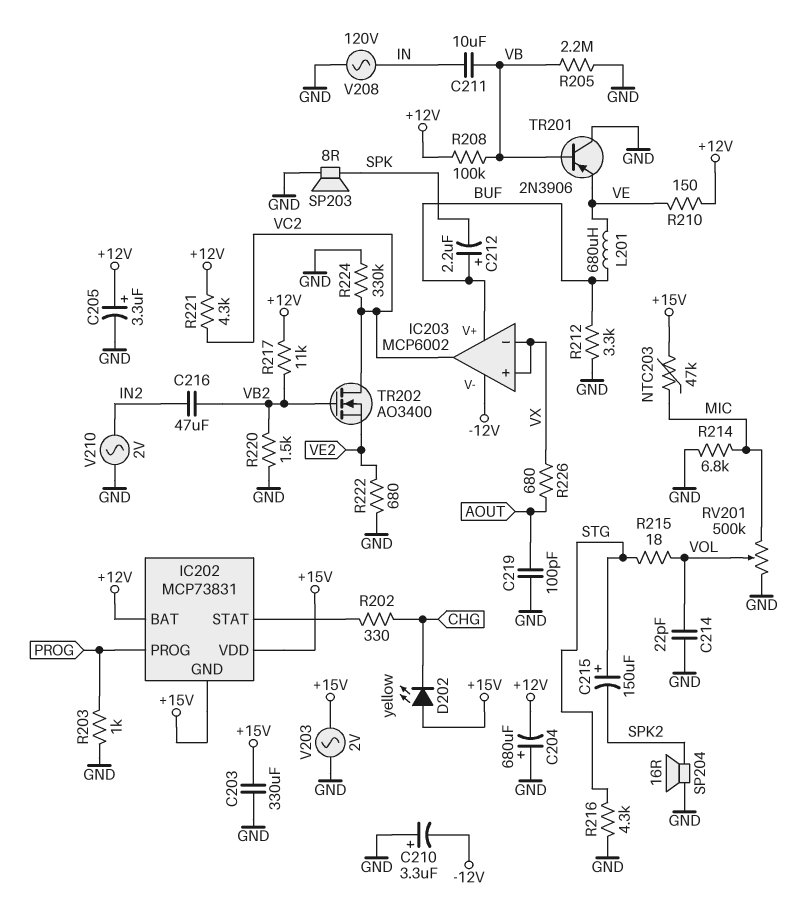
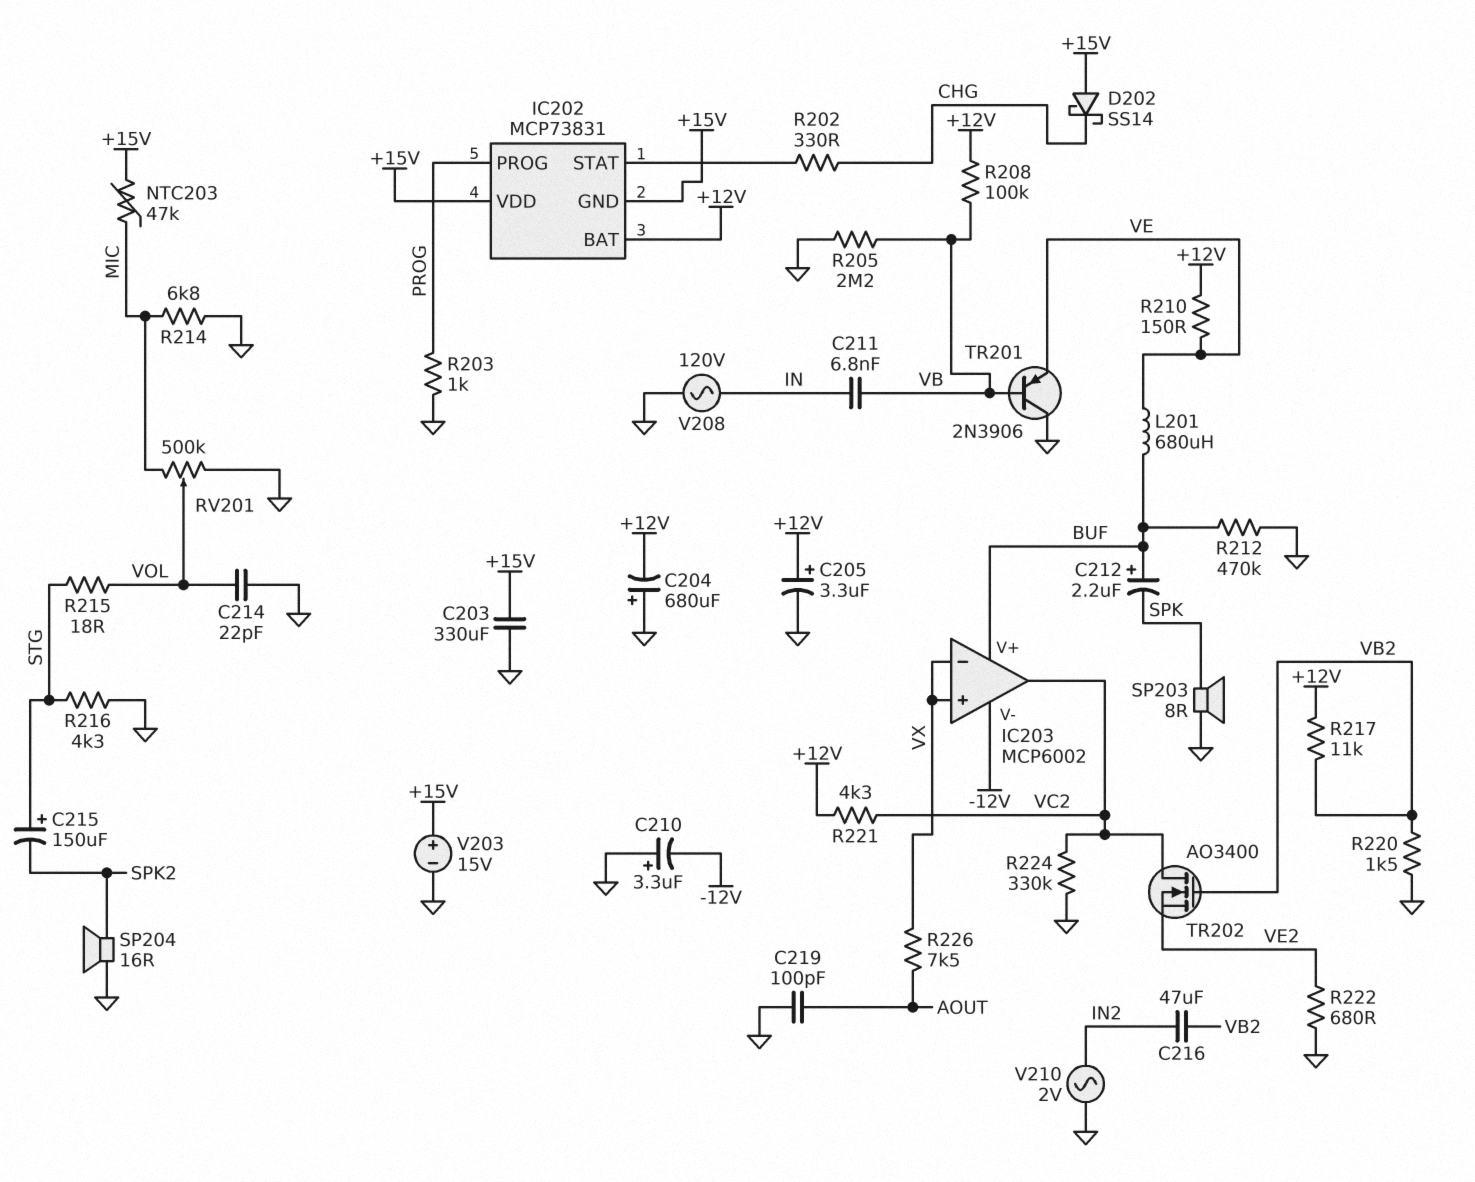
C211: 10uF (IN, VB) -> 6.8nF (IN, VB)
D202: LED yellow (A +15V, K CHG) -> schottky SS14 (A +15V, K CHG)
R212: 3.3k (BUF, GND) -> 470k (BUF, GND)
R226: 680 (AOUT, VX) -> 7.5k (AOUT, VX)
V203: AC 2V (+15V, GND) -> 15V (plus +15V, minus GND)

